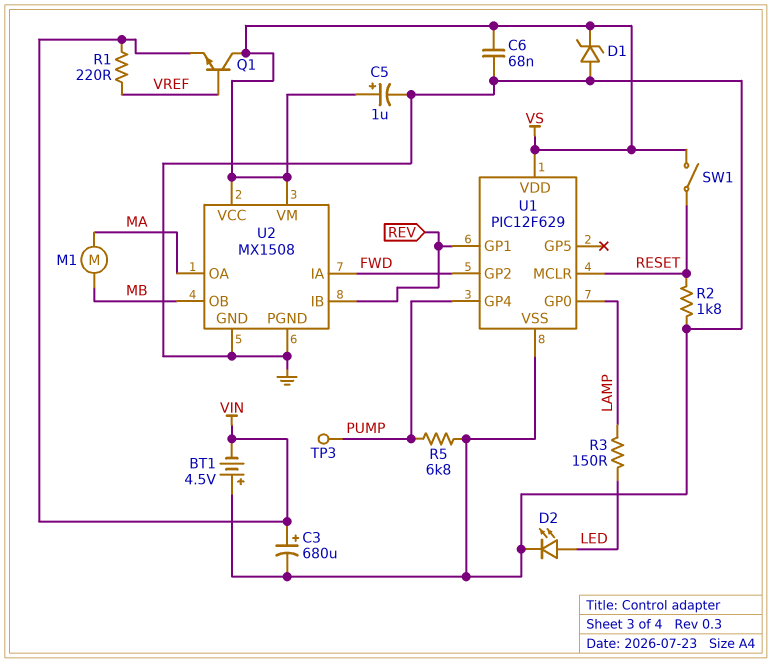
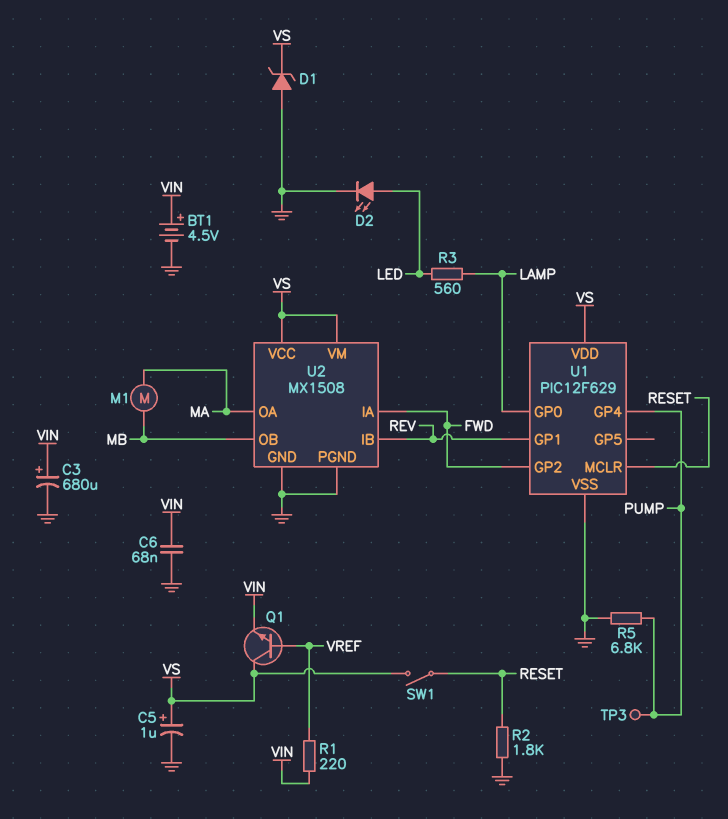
BT1: 4.5V (plus GND, minus VIN) -> 4.5V (plus VIN, minus GND)
C6: 68nF (GND, VS) -> 68nF (GND, VIN)
R3: 150 (LAMP, LED) -> 560 (LAMP, LED)

